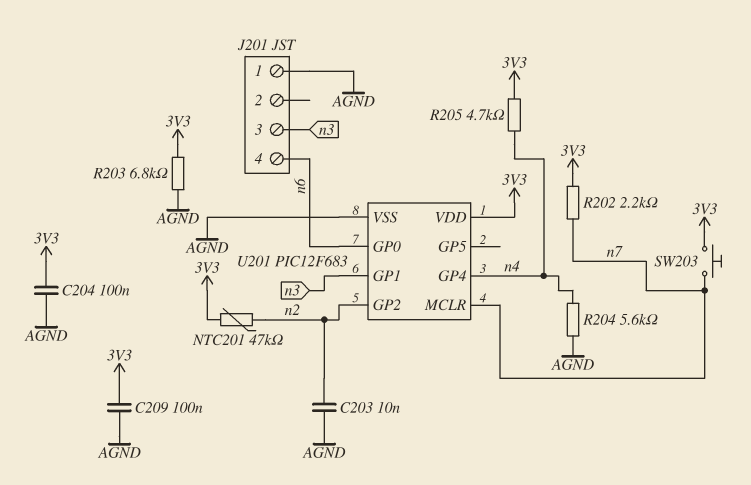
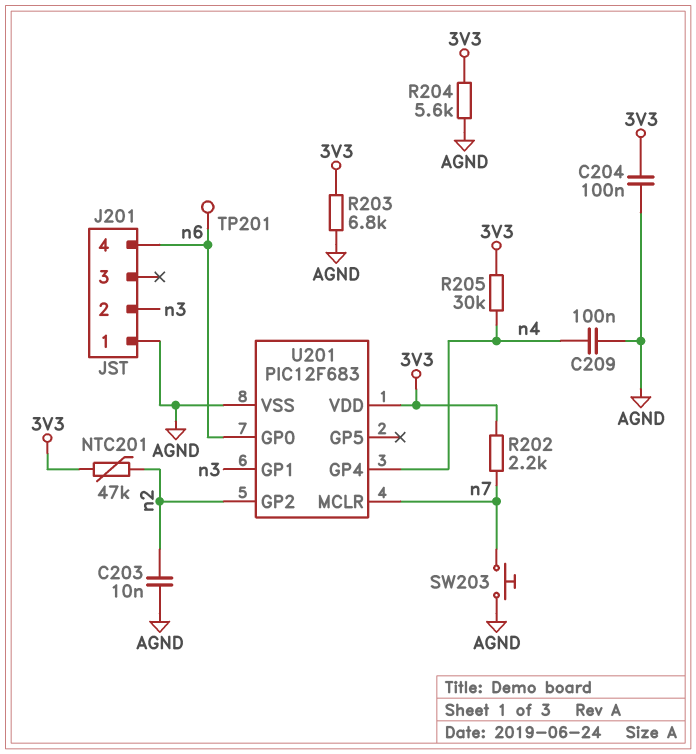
C209: 100nF (3V3, AGND) -> 100nF (AGND, n4)
J201 pin 2: none -> n3
J201 pin 3: n3 -> none
R204: 5.6k (AGND, n4) -> 5.6k (3V3, AGND)
R205: 4.7k (3V3, n4) -> 30k (3V3, n4)
SW203: button (3V3, n7) -> button (AGND, n7)
TP201: none -> test point (n6)

